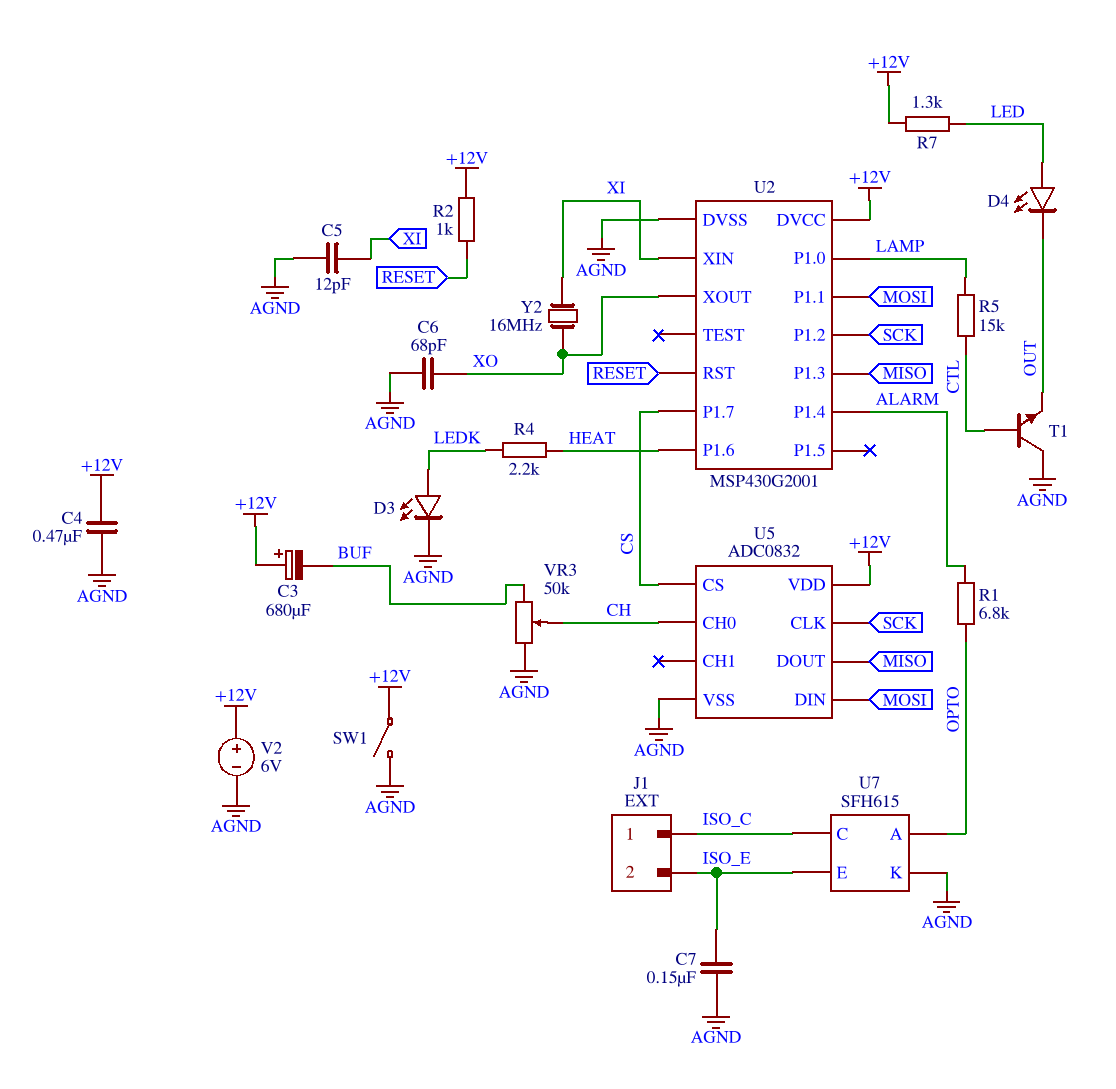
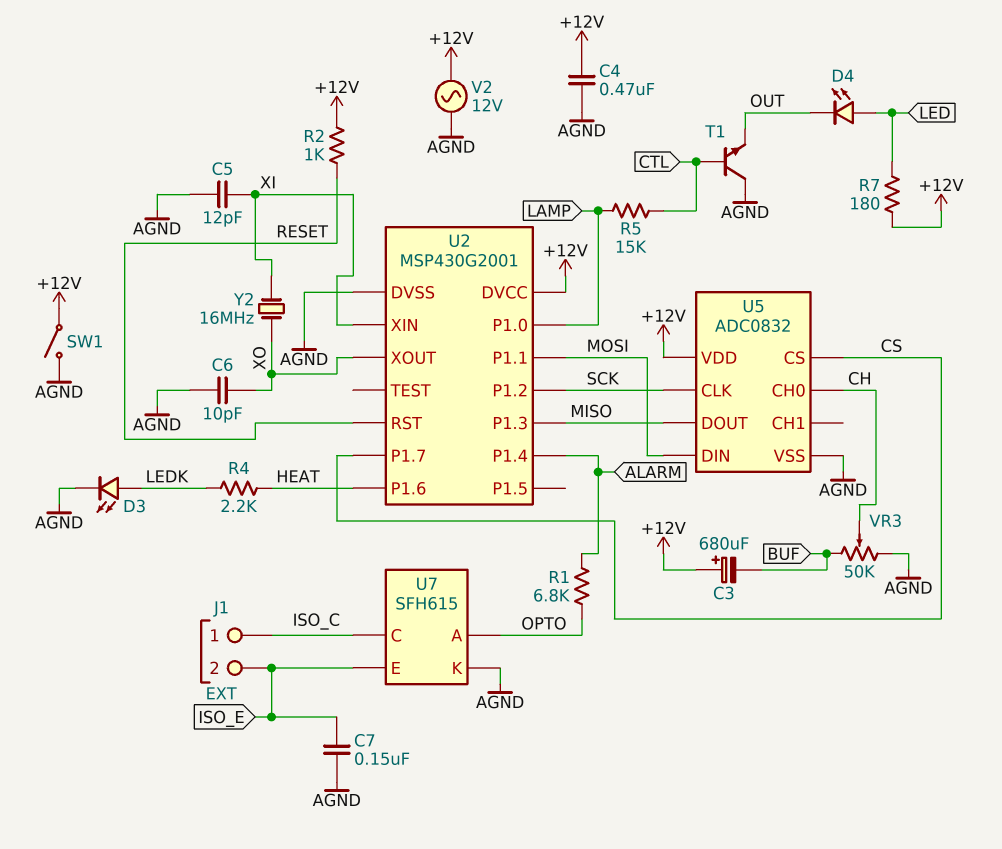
C6: 68pF (AGND, XO) -> 10pF (AGND, XO)
R7: 1.3k (+12V, LED) -> 180 (+12V, LED)
V2: 6V (plus +12V, minus AGND) -> AC 12V (+12V, AGND)

